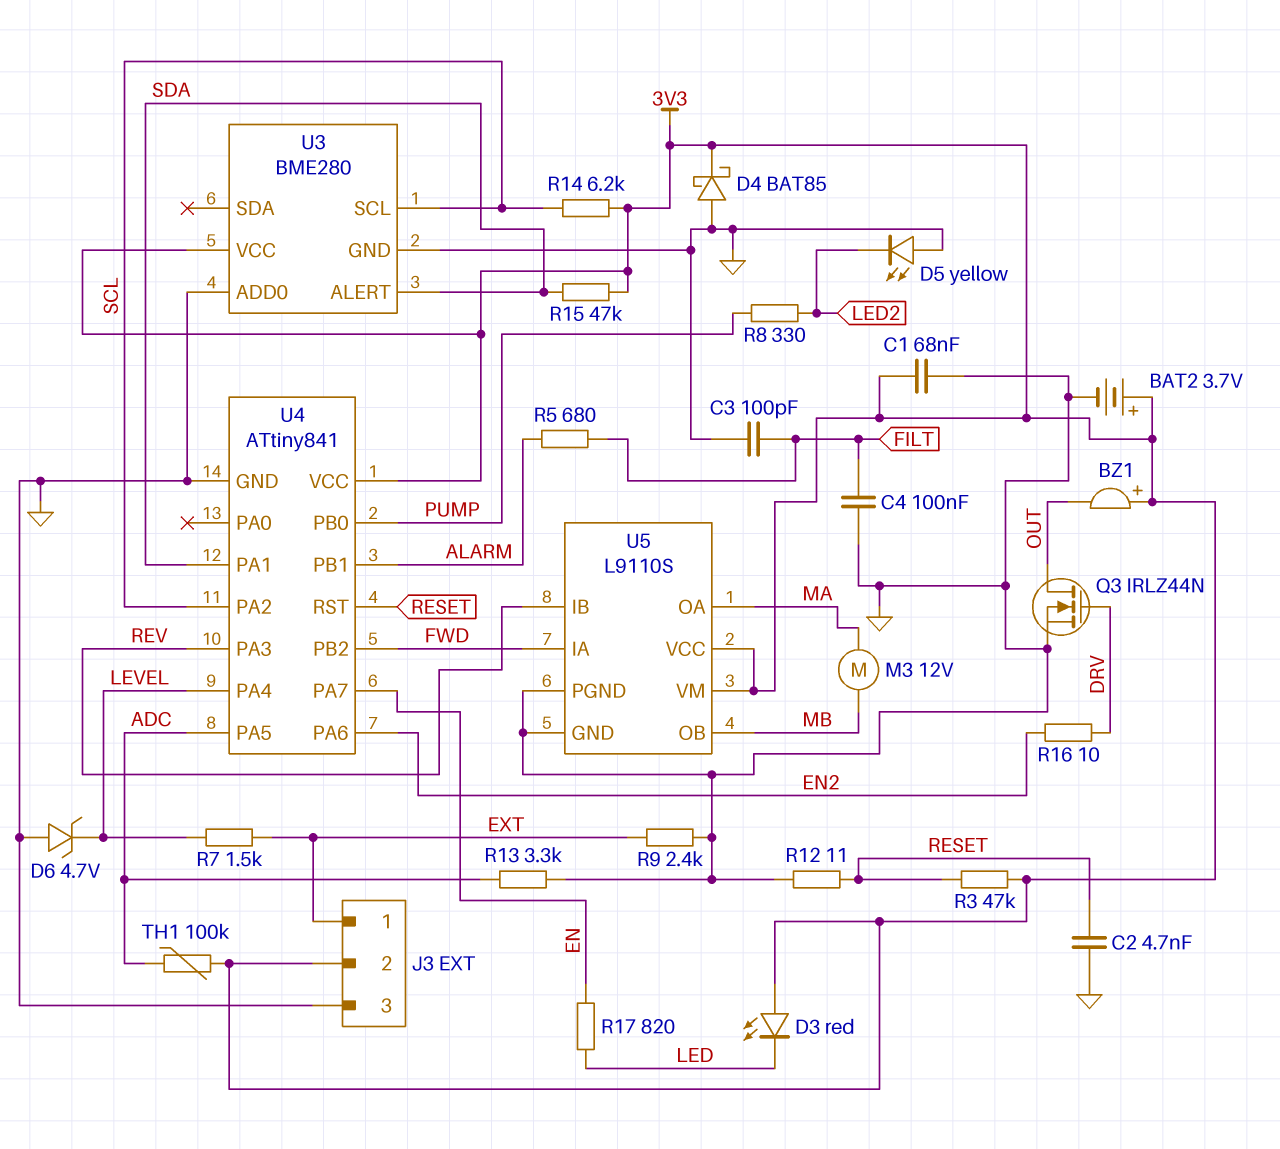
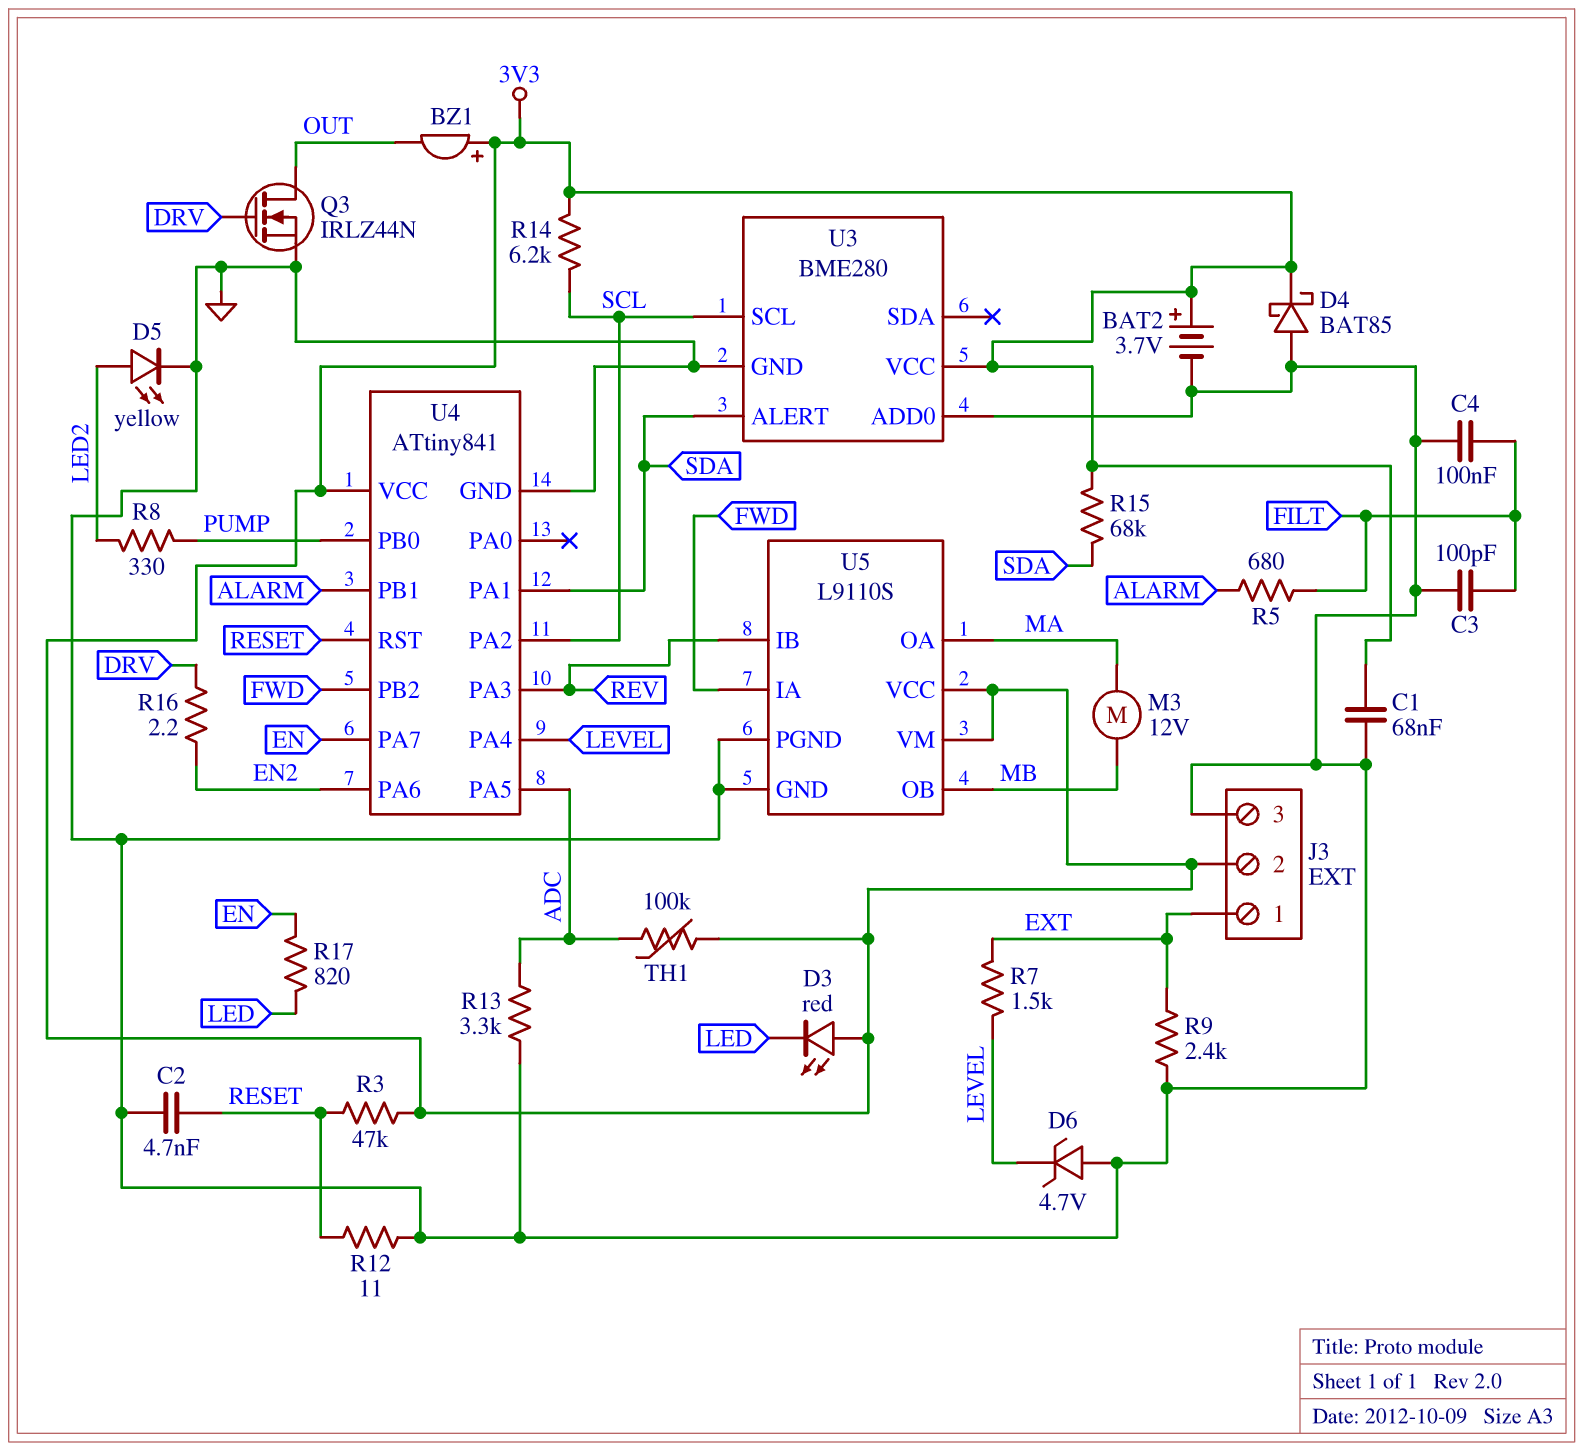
D5: LED yellow (A GND, K LED2) -> LED yellow (A LED2, K GND)
R15: 47k (3V3, SDA) -> 68k (3V3, SDA)
R16: 10 (DRV, EN2) -> 2.2 (DRV, EN2)

